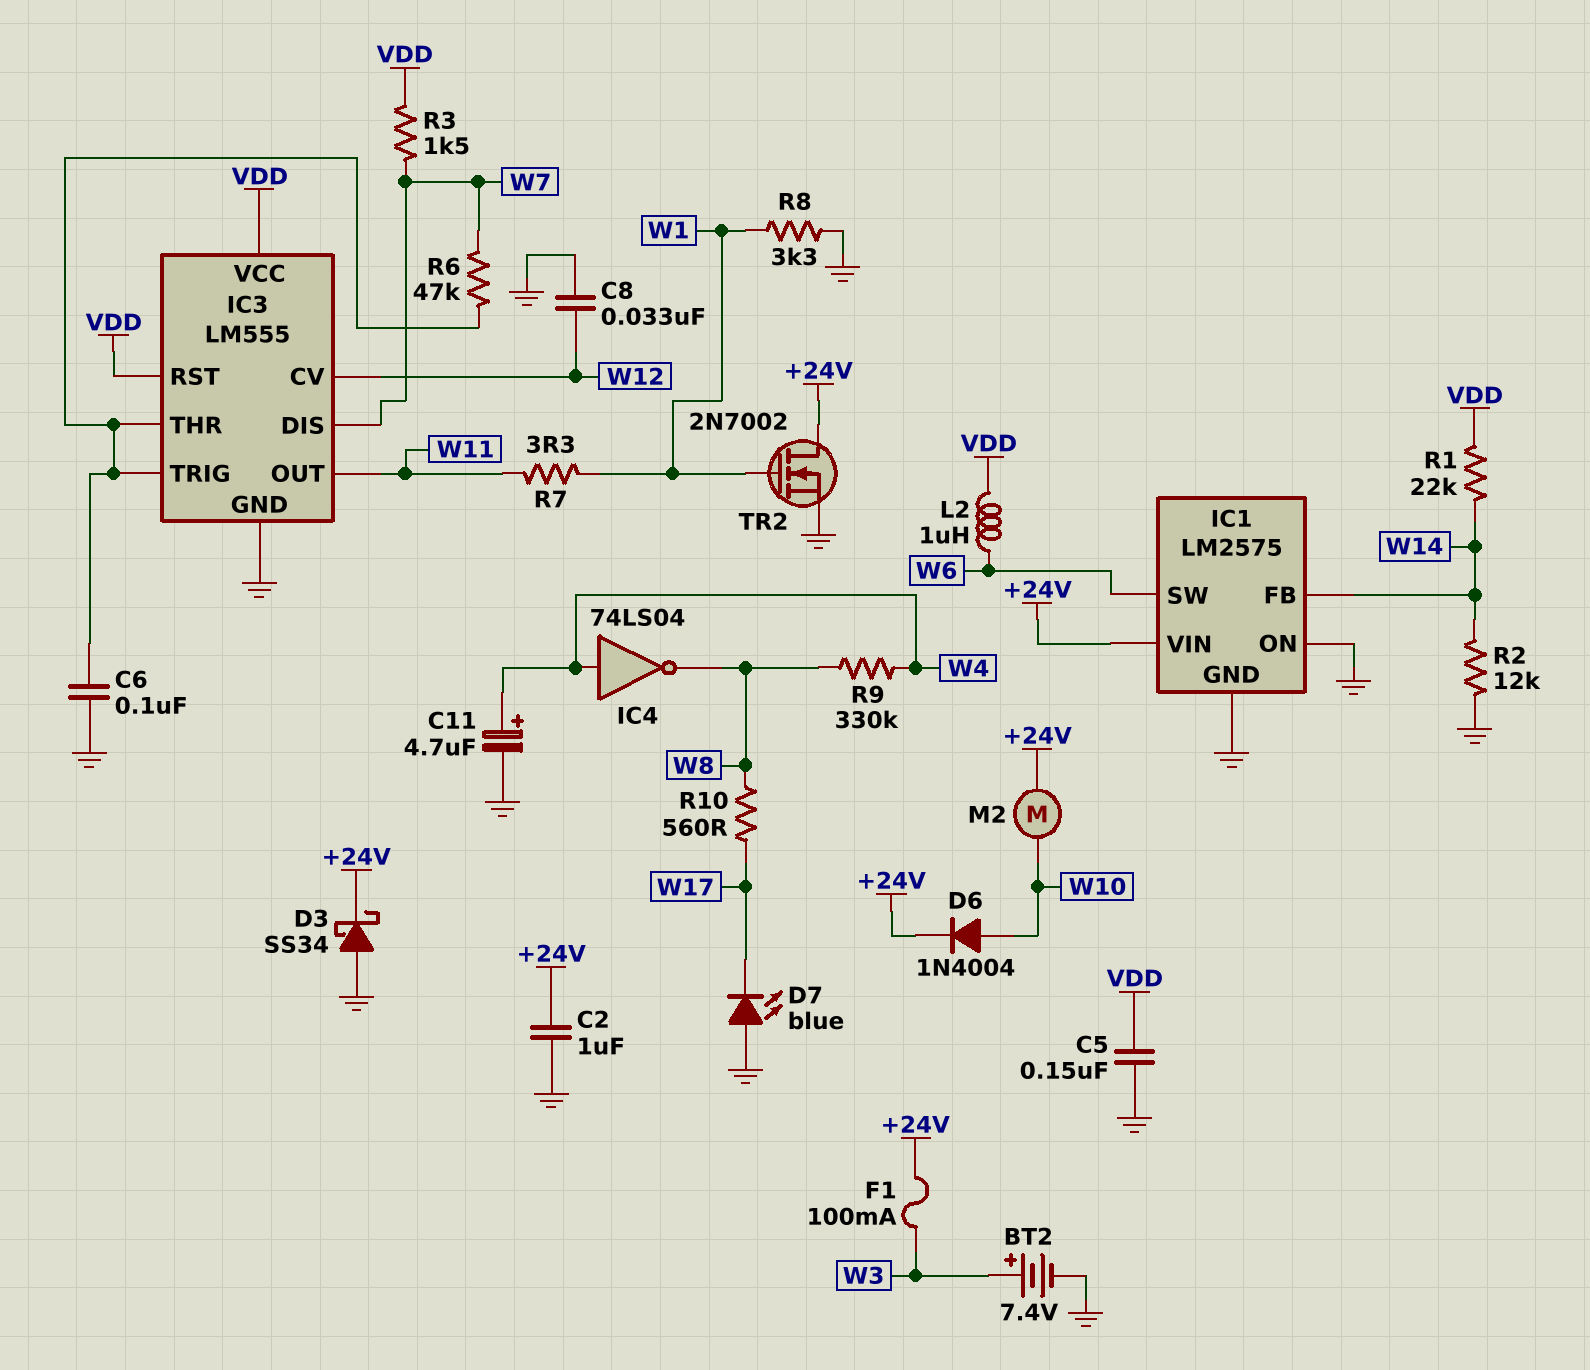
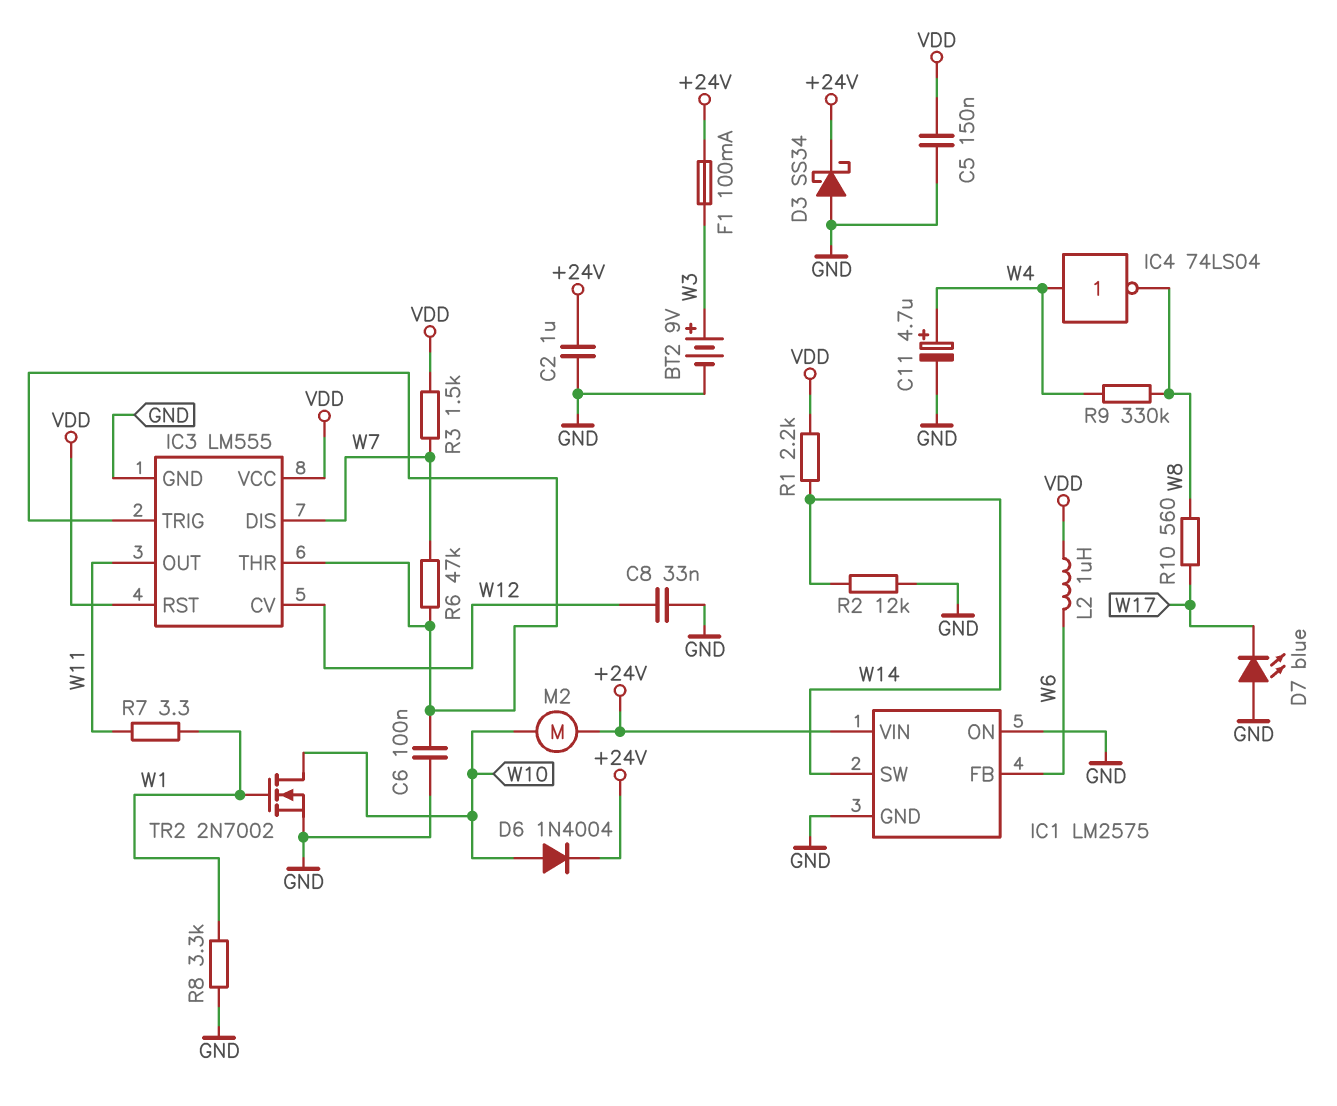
BT2: 7.4V (plus W3, minus GND) -> 9V (plus W3, minus GND)
IC1 pin FB: W14 -> W6
IC1 pin SW: W6 -> W14
R1: 22k (VDD, W14) -> 2.2k (VDD, W14)
TR2: NMOS 2N7002 (G W1, D +24V, S GND) -> NMOS 2N7002 (G W1, D W10, S GND)

